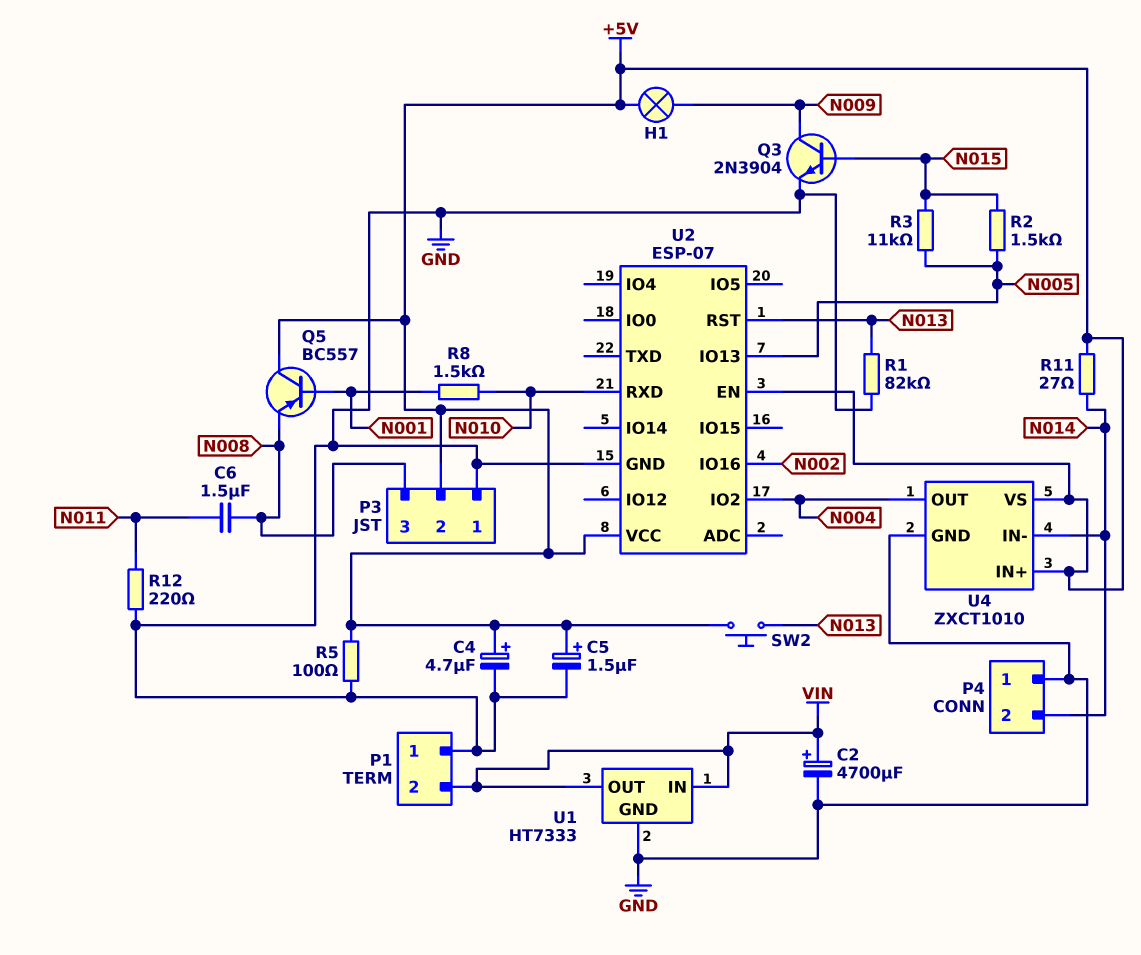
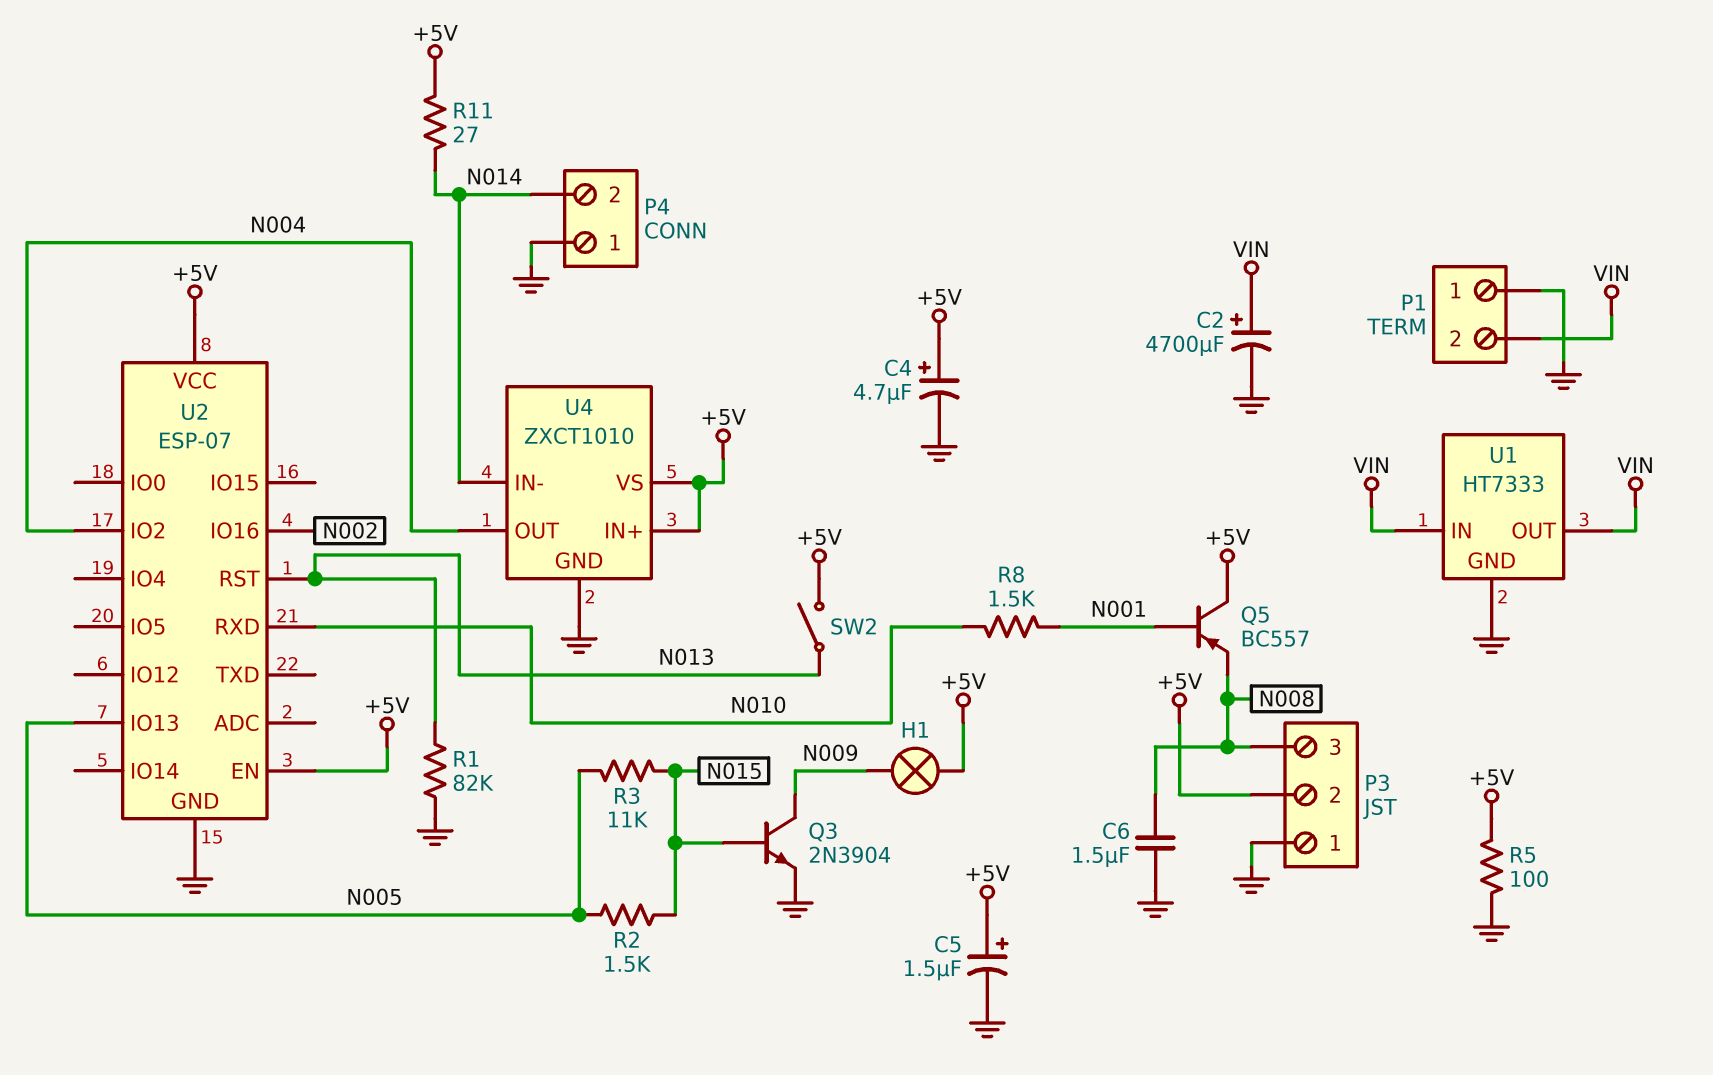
C6: 1.5uF (N008, N011) -> 1.5uF (GND, N008)
R12: 220 (GND, N011) -> none
SW2: button (+5V, N013) -> switch (+5V, N013)

